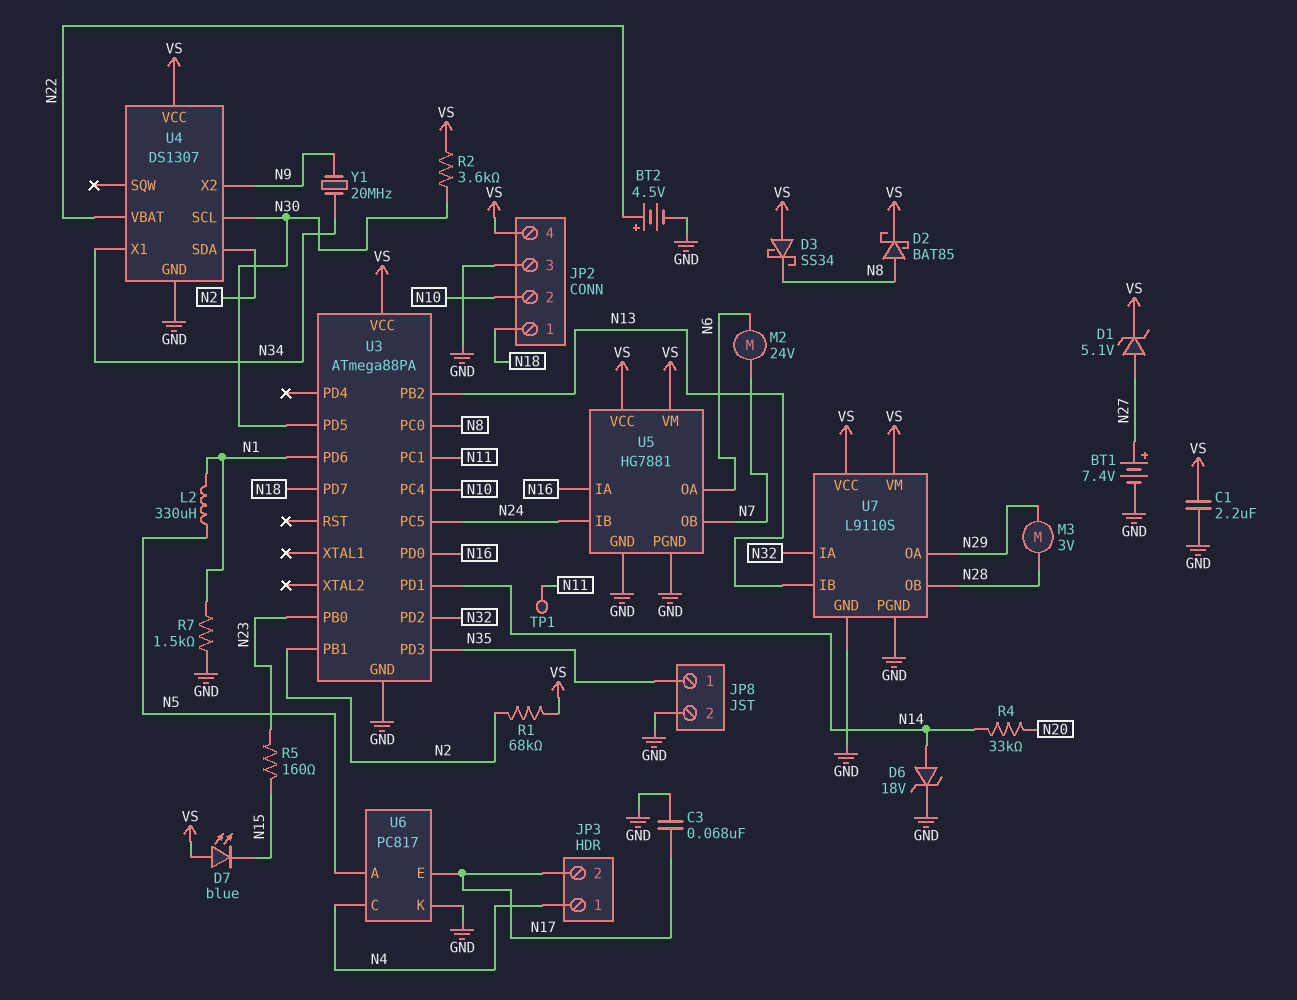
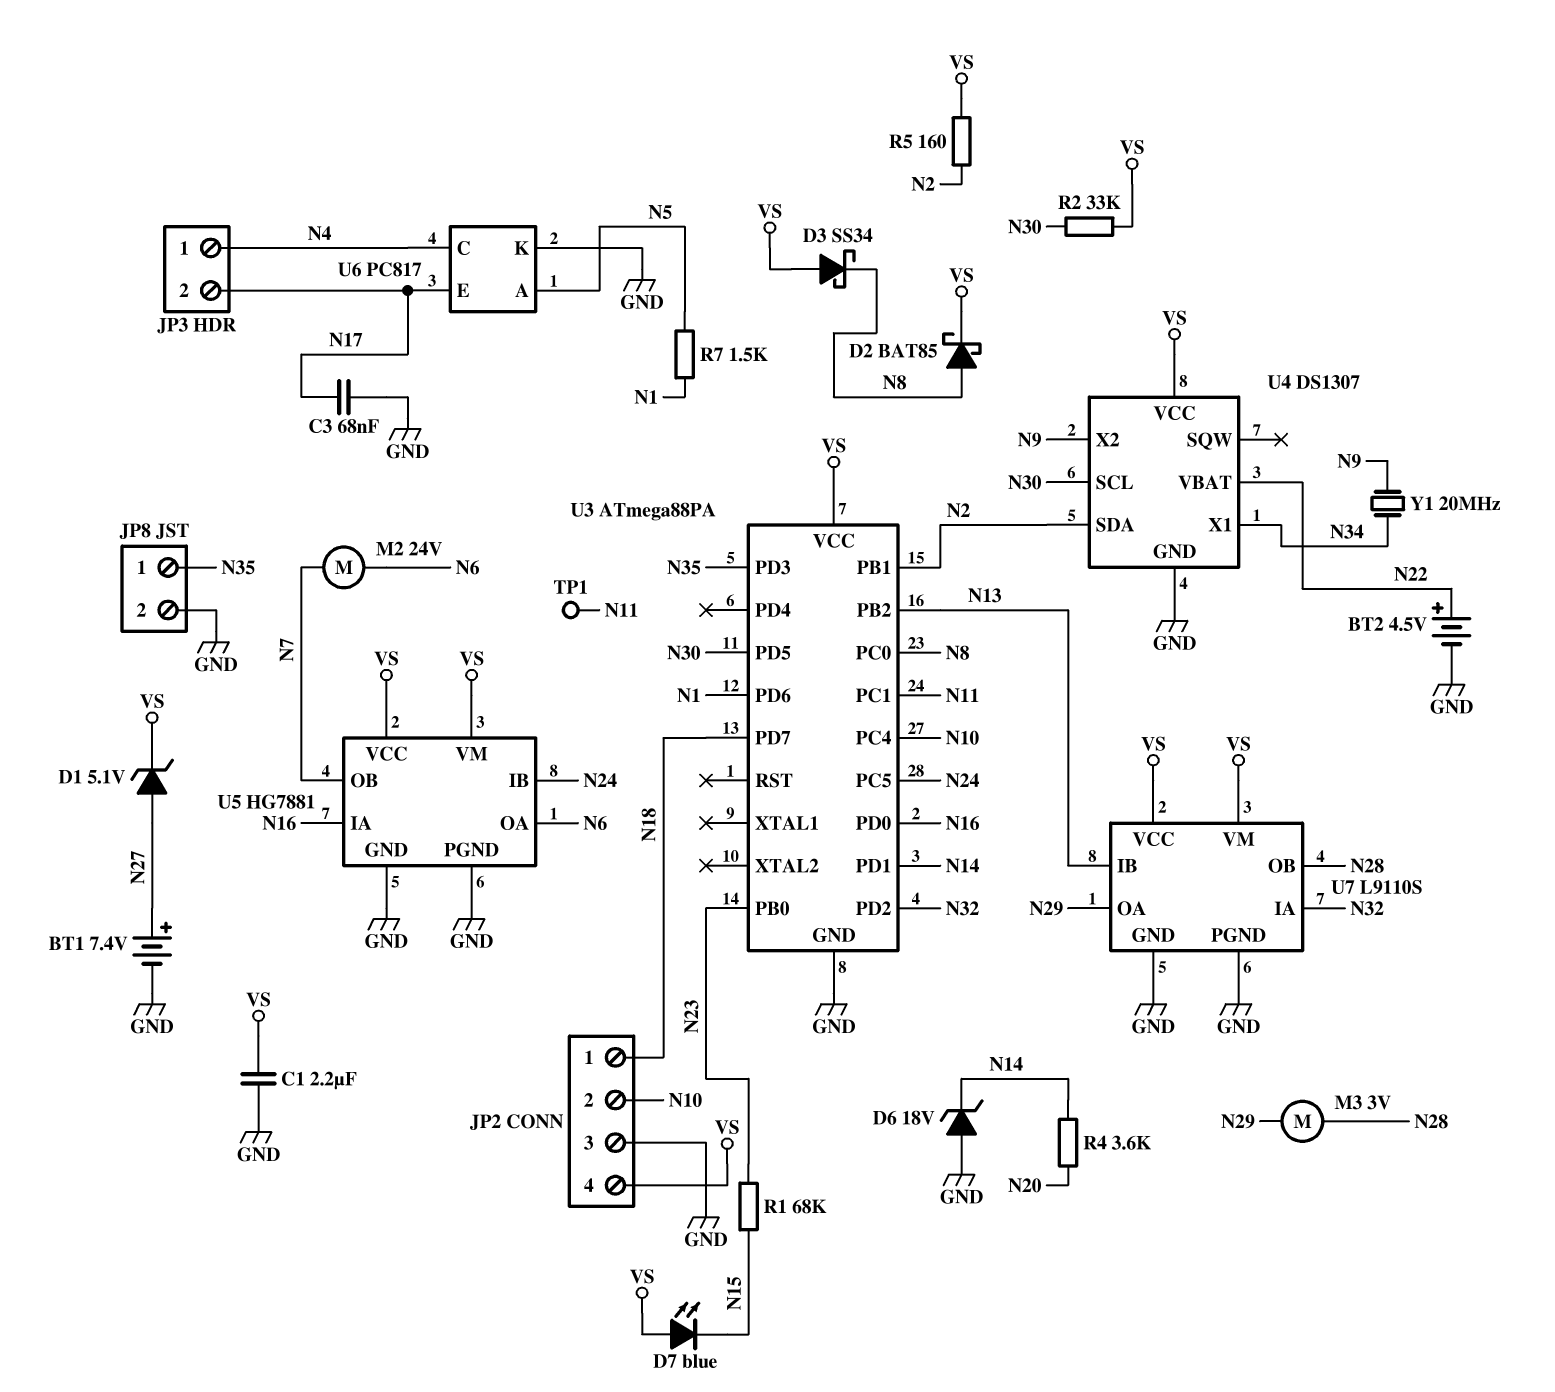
D6: zener 18V (A N14, K GND) -> zener 18V (A GND, K N14)
L2: 330uH (N1, N5) -> none
R1: 68k (N2, VS) -> 68k (N15, N23)
R2: 3.6k (N30, VS) -> 33k (N30, VS)
R4: 33k (N14, N20) -> 3.6k (N14, N20)
R5: 160 (N15, N23) -> 160 (N2, VS)
R7: 1.5k (GND, N1) -> 1.5k (N1, N5)

